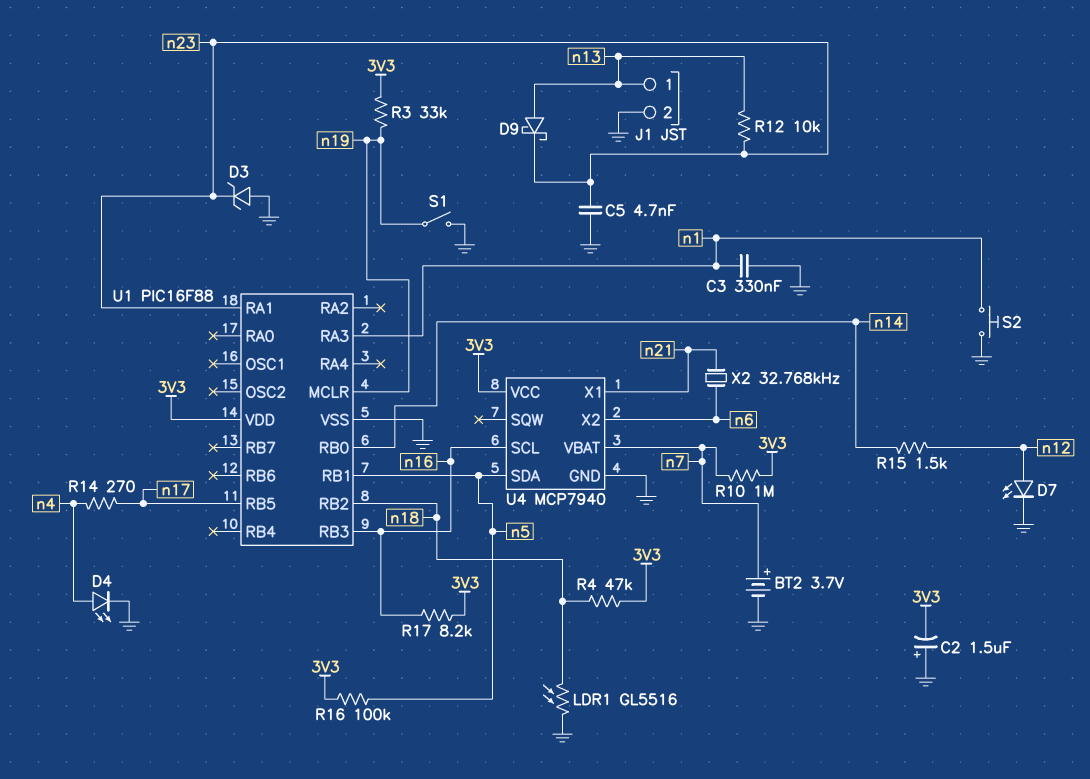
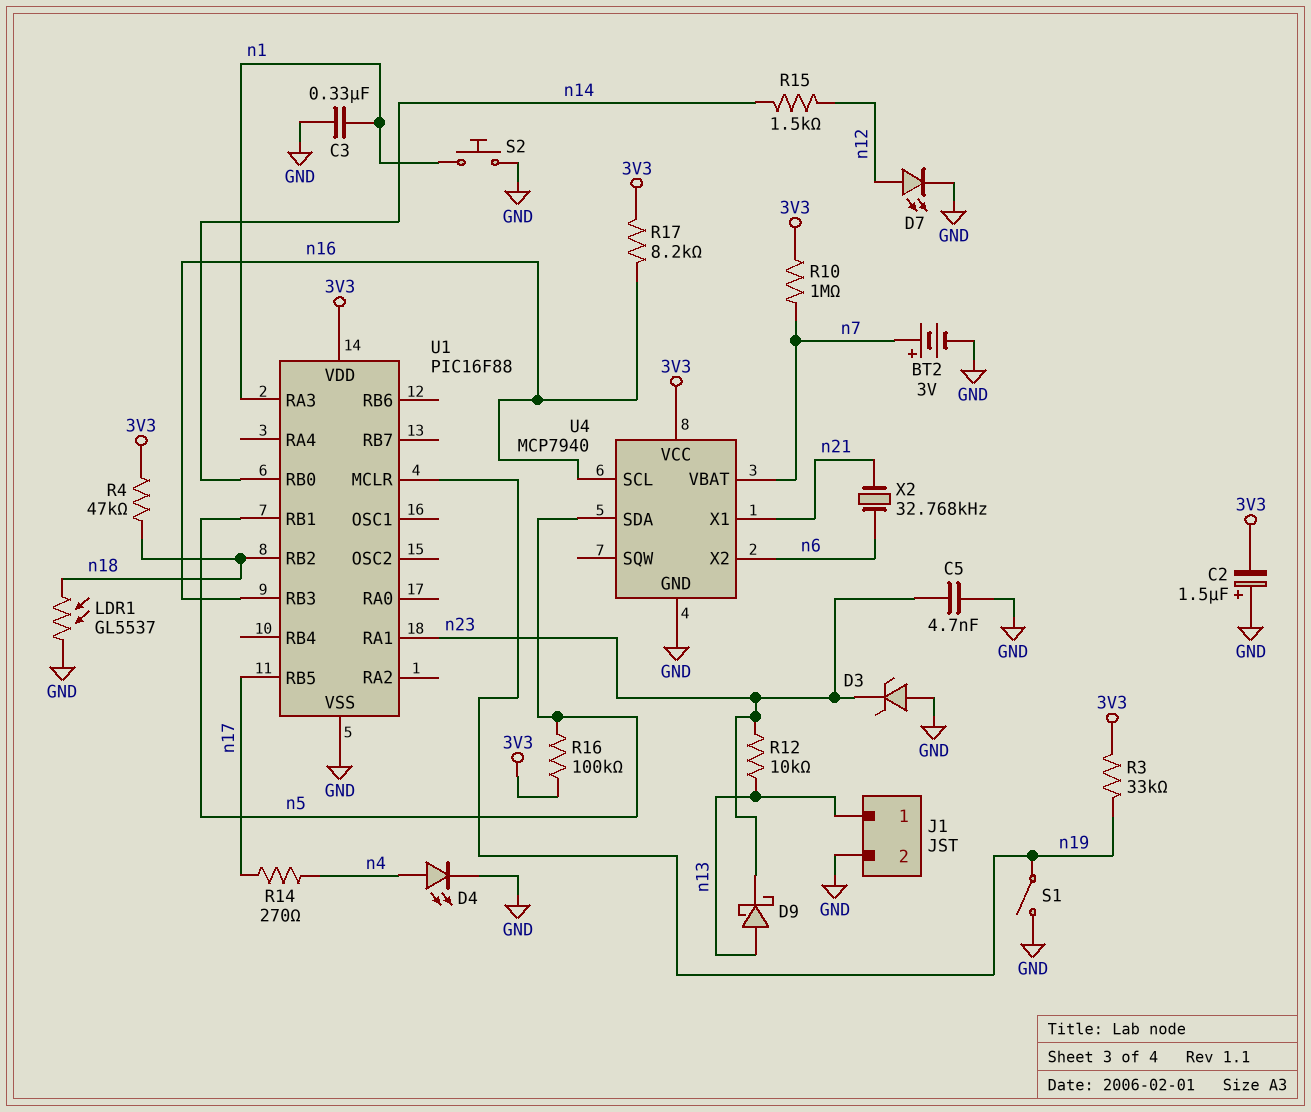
BT2: 3.7V (plus n7, minus GND) -> 3V (plus n7, minus GND)
LDR1: GL5516 (GND, n18) -> GL5537 (GND, n18)

